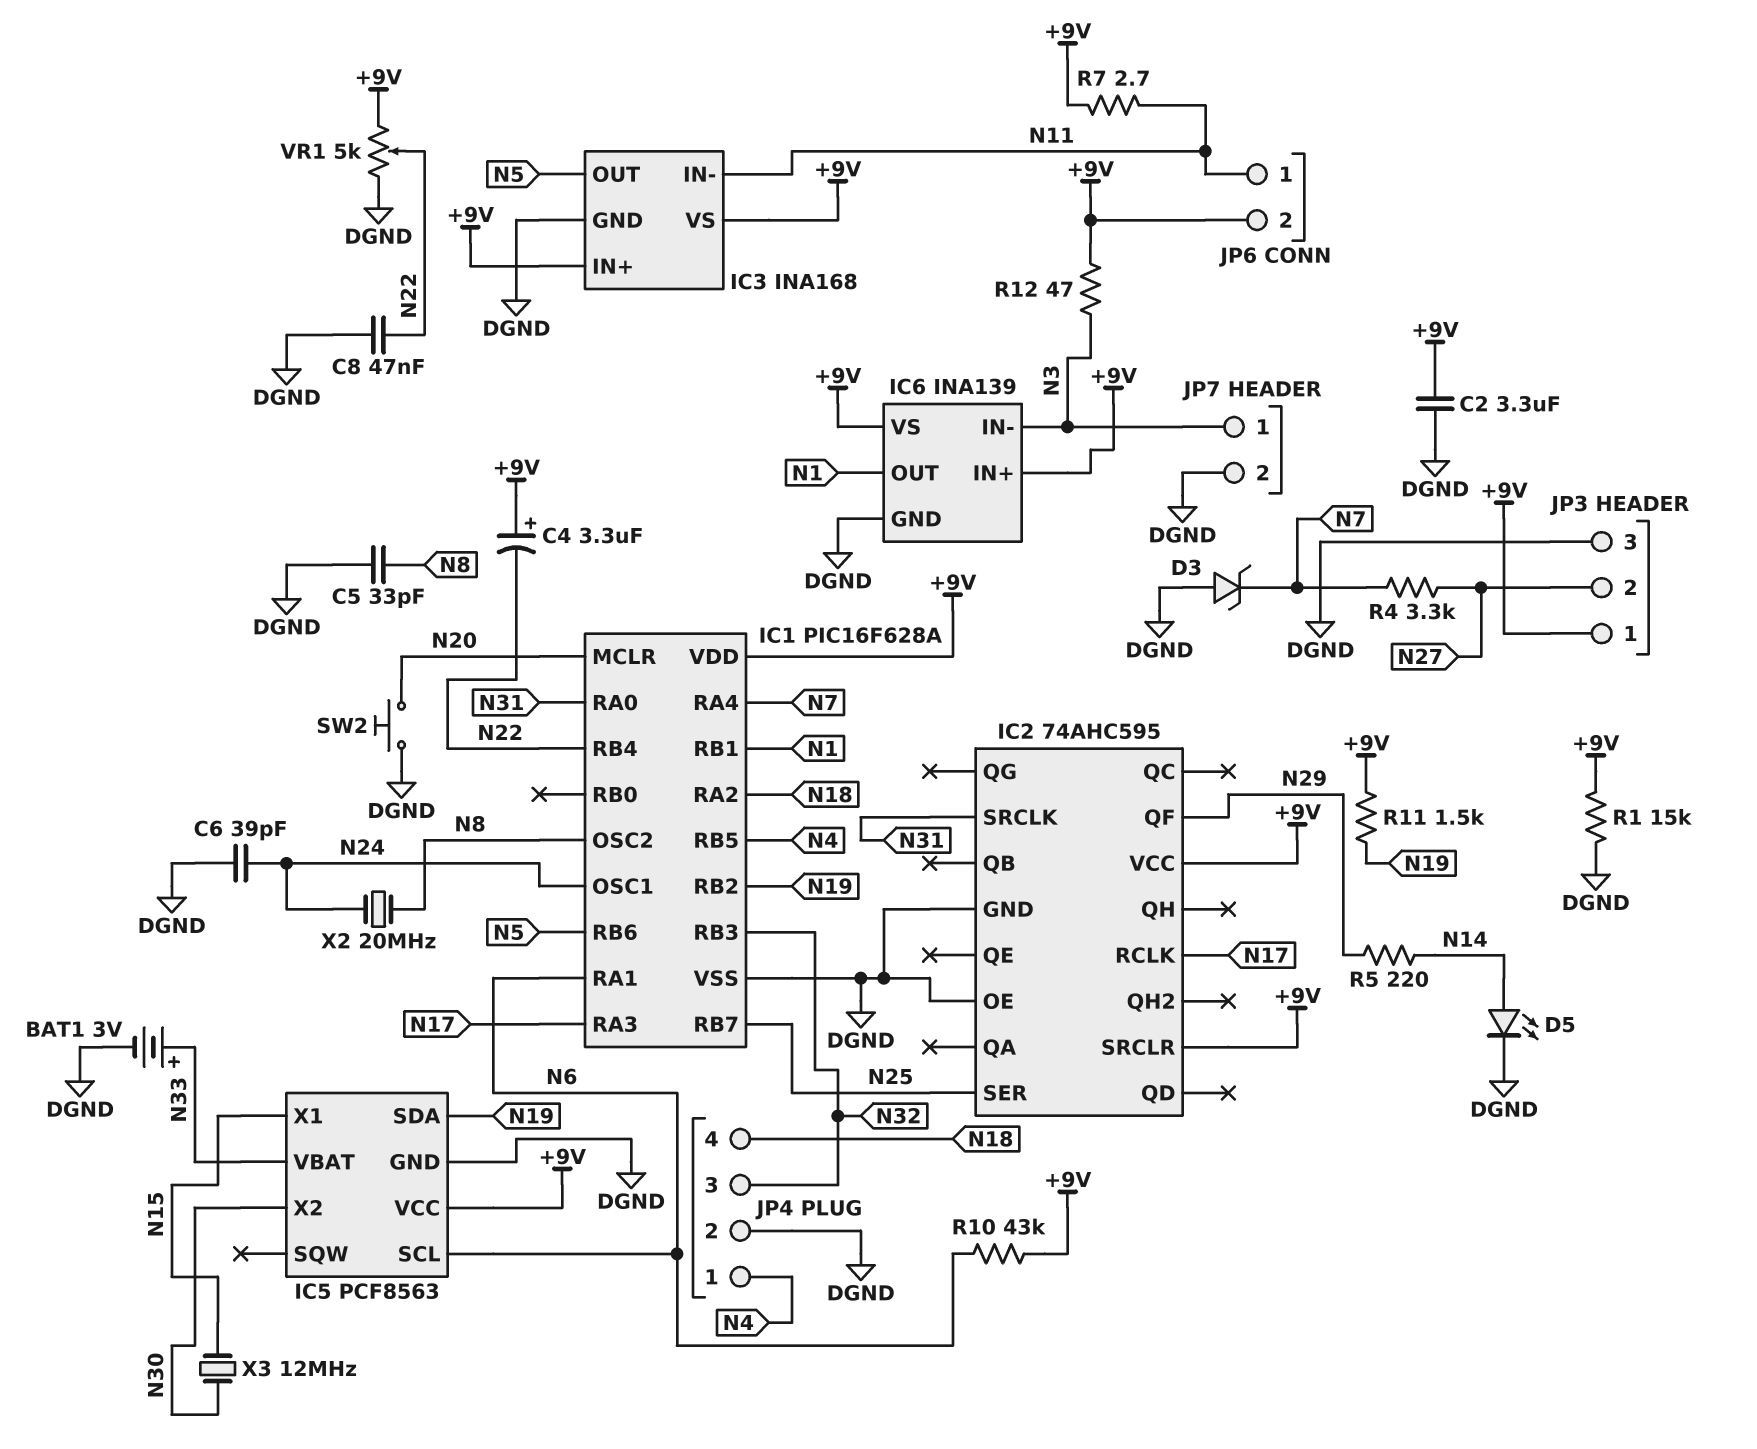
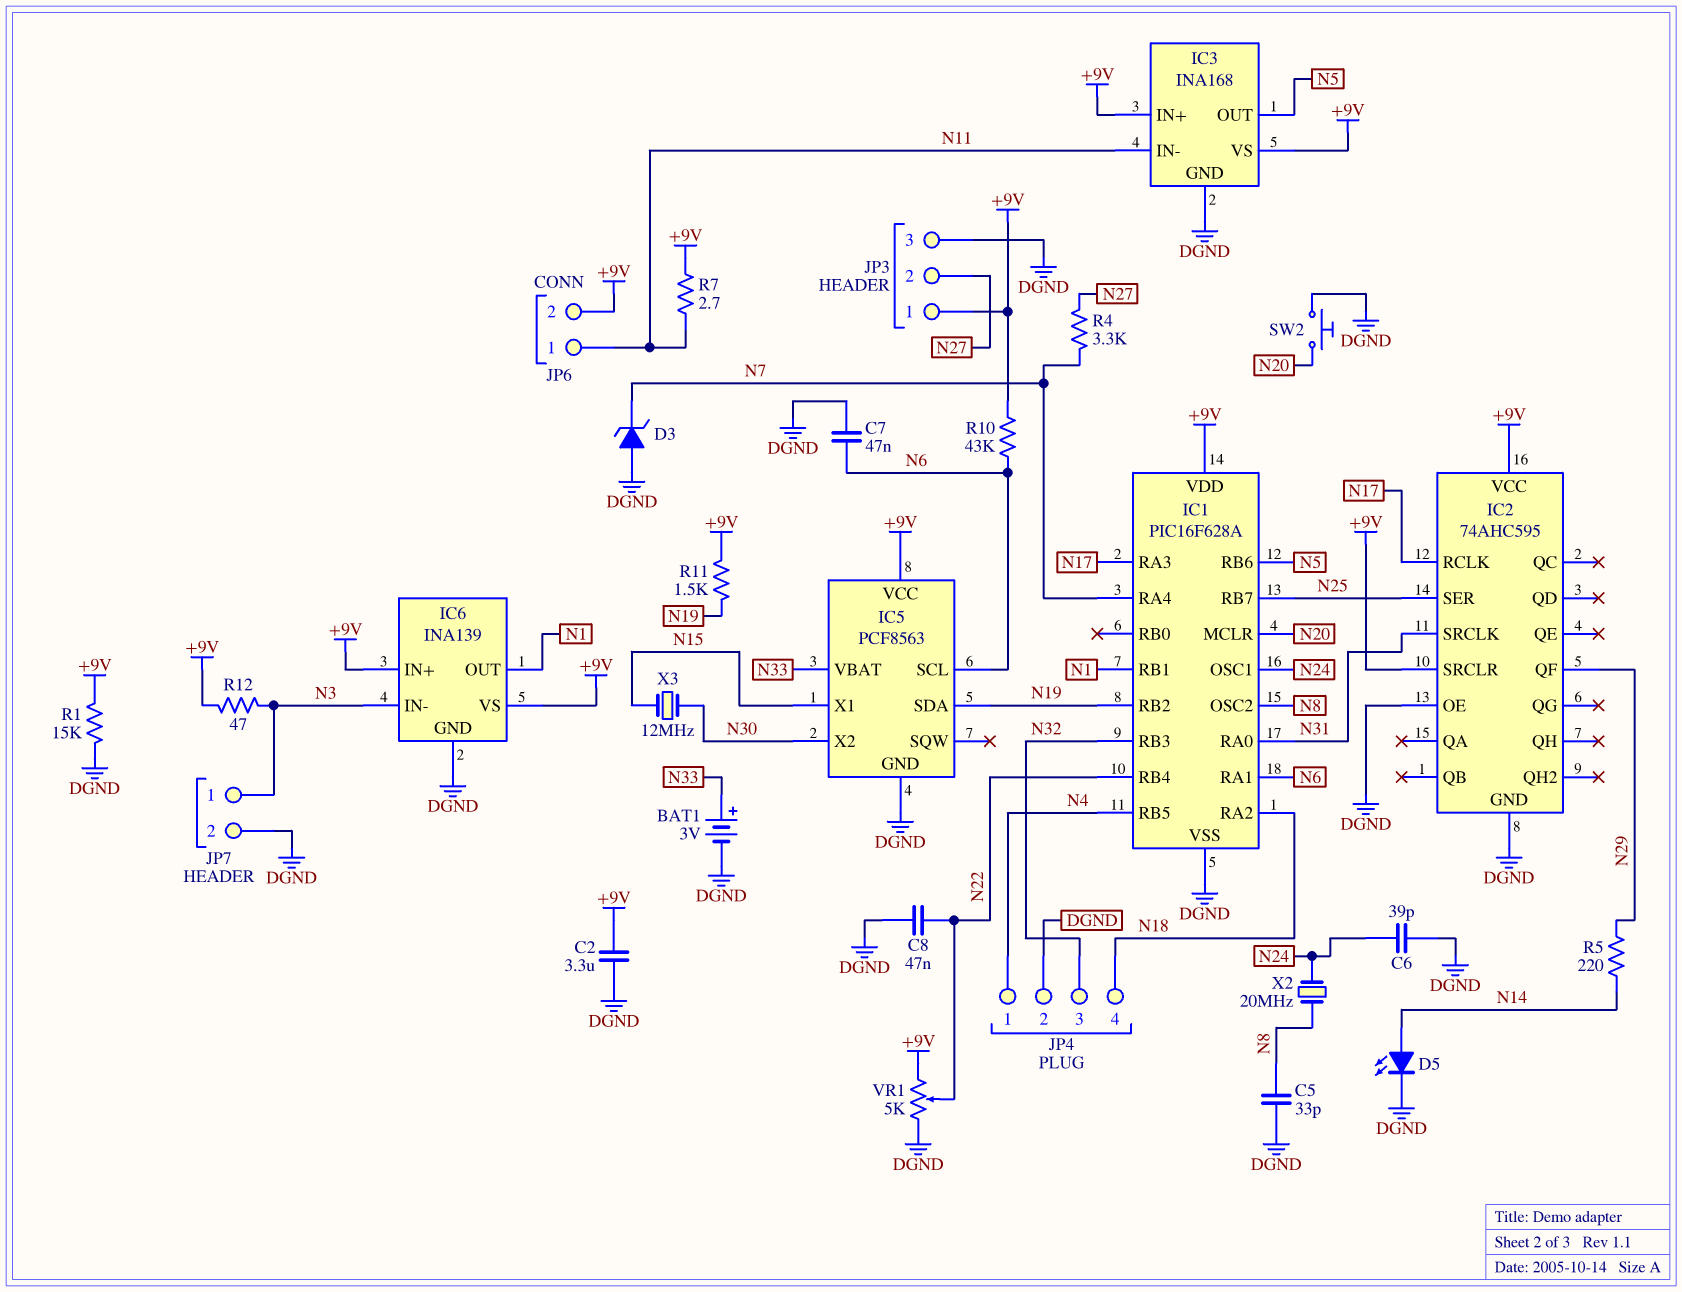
C4: 3.3uF (plus +9V, minus N22) -> none
C7: none -> 47nF (DGND, N6)

